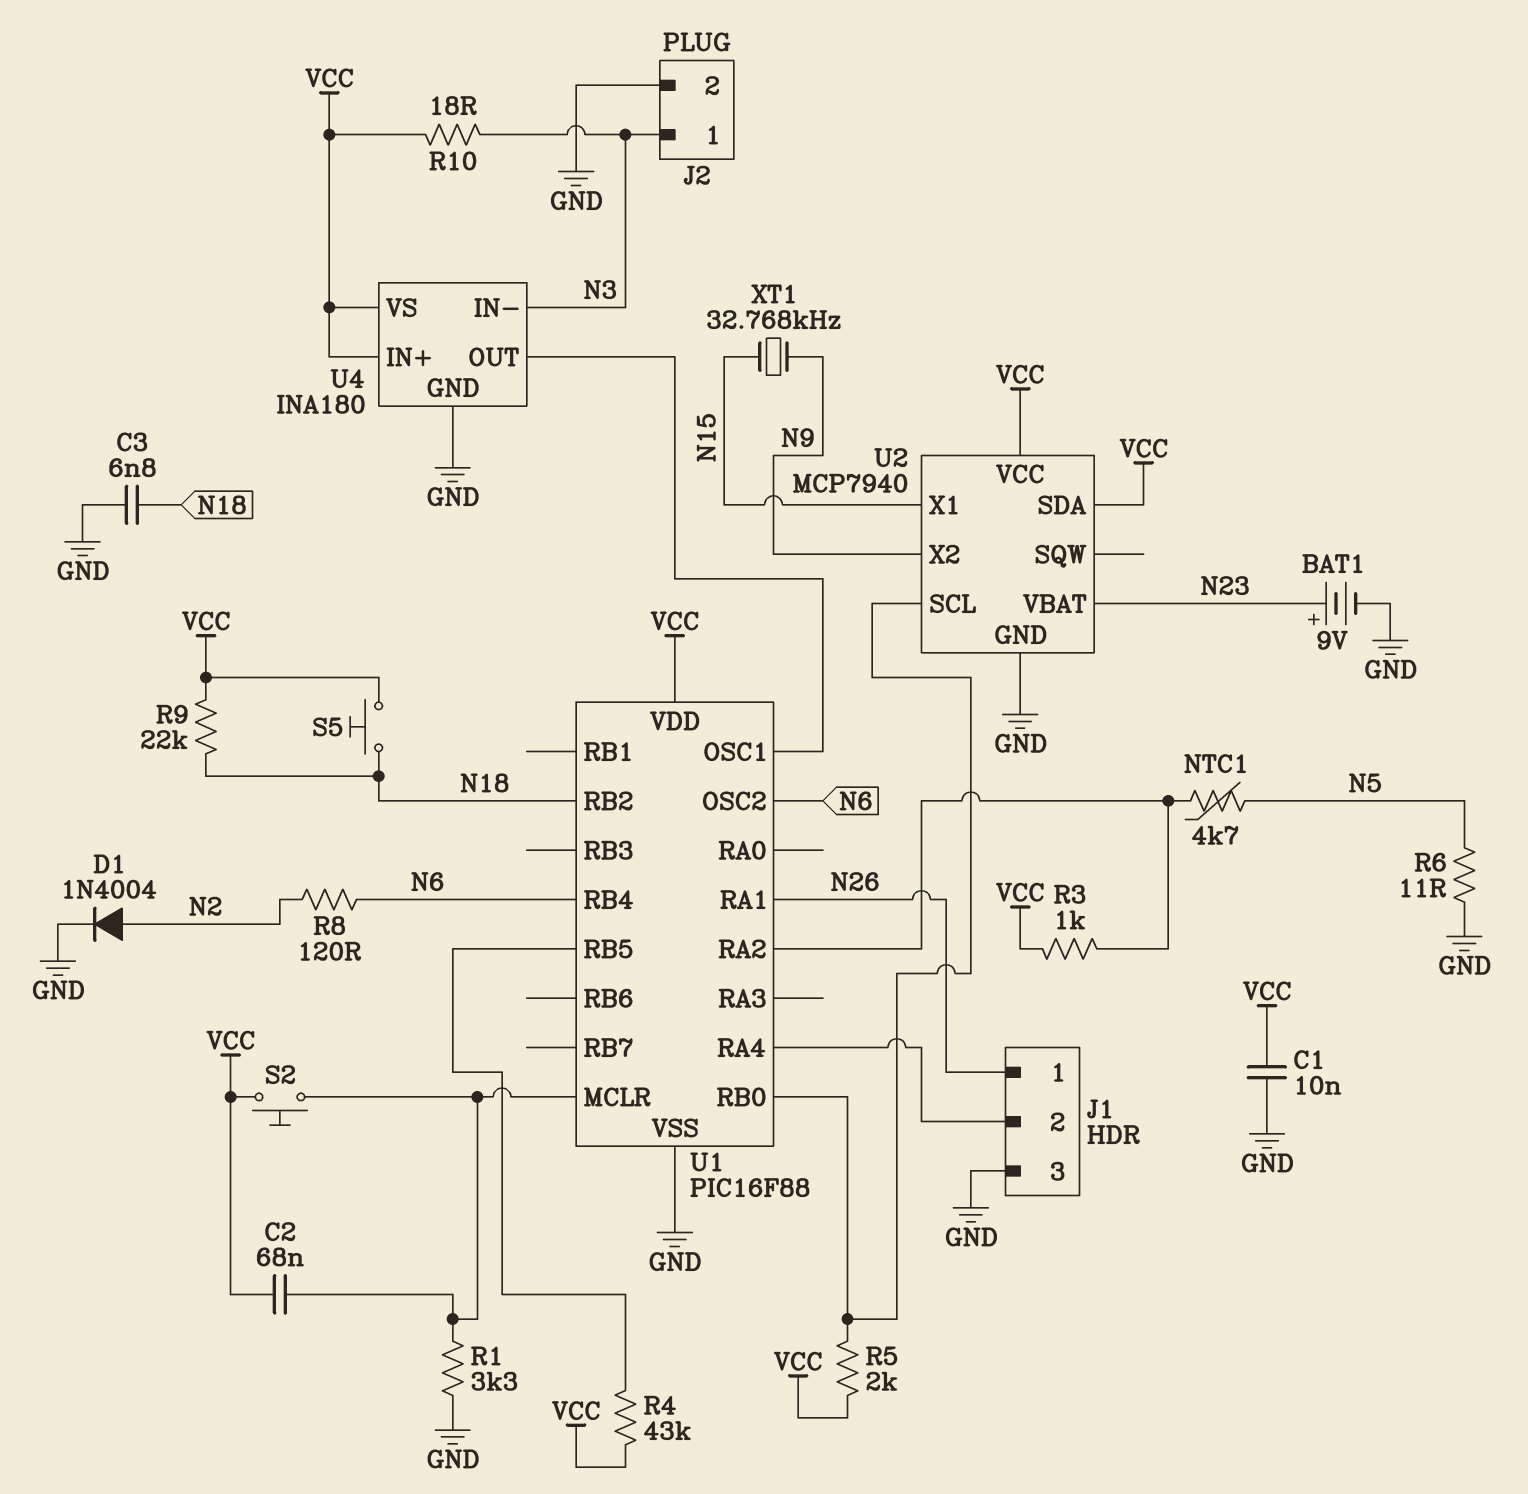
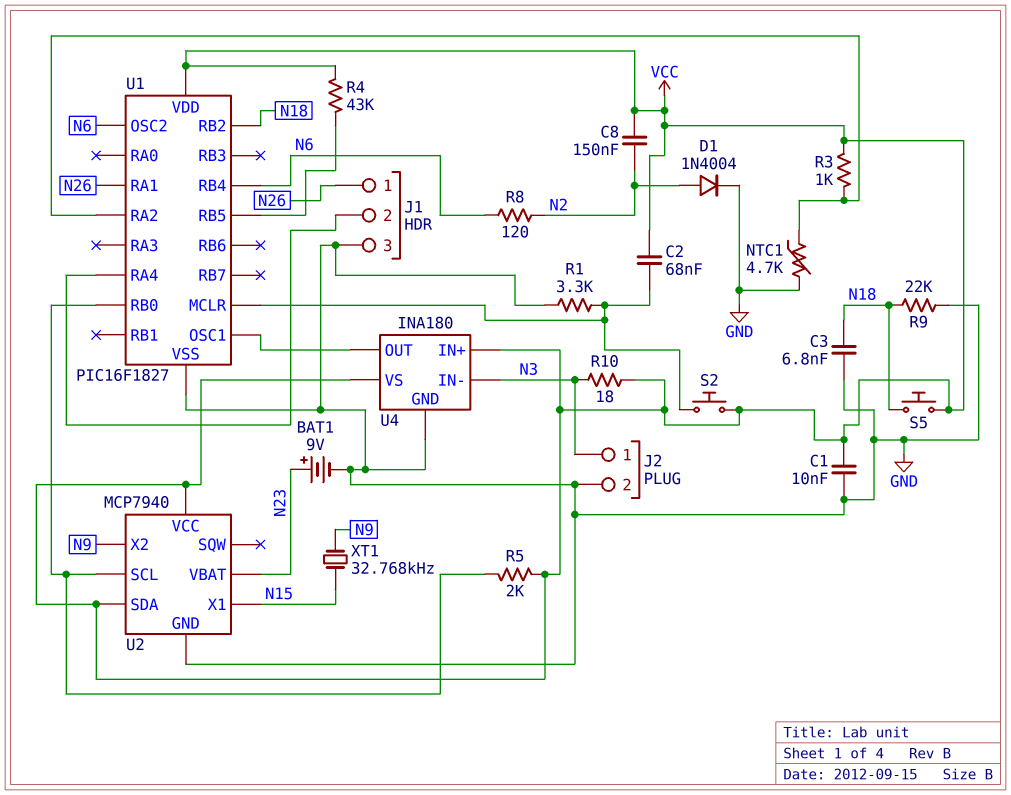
C8: none -> 150nF (N2, VCC)
NTC1: 4.7k (N5, U1/RA2) -> 4.7k (GND, U1/RA2)
R6: 11 (GND, N5) -> none
R9: 22k (N18, VCC) -> 22k (GND, N18)
U1: PIC16F88 -> PIC16F1827

